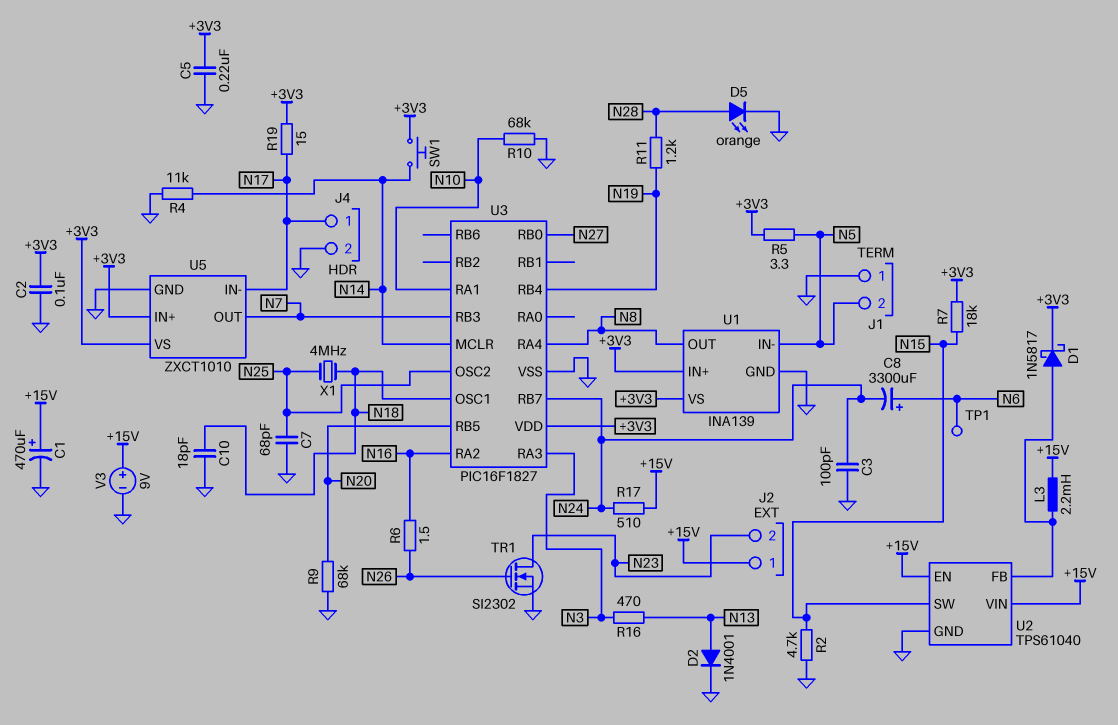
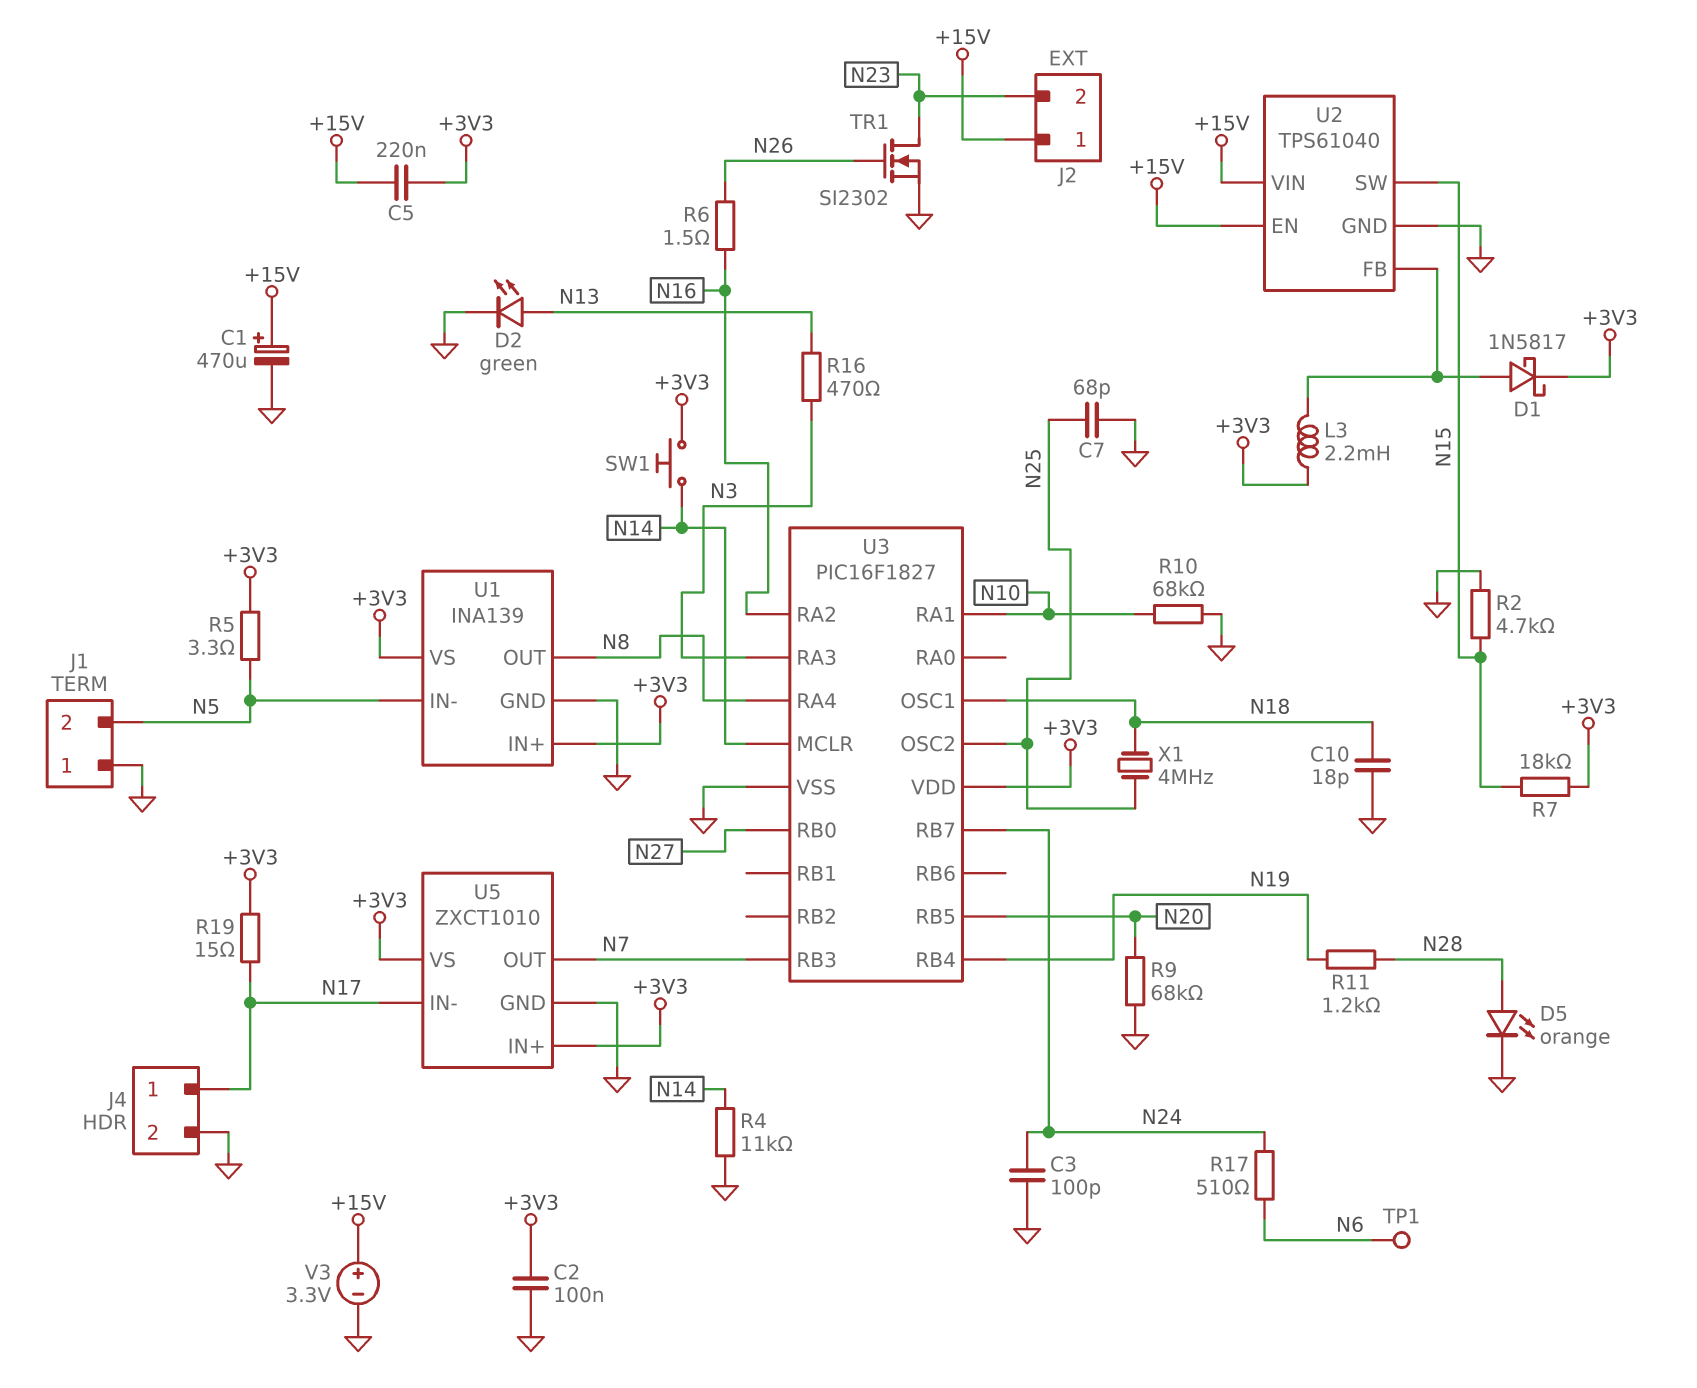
C5: 220nF (+3V3, GND) -> 220nF (+3V3, +15V)
C8: 3300uF (plus N6, minus N24) -> none
D2: diode 1N4001 (A N13, K GND) -> LED green (A N13, K GND)
L3: 2.2mH (+15V, U2/FB) -> 2.2mH (+3V3, U2/FB)
R17: 510 (+15V, N24) -> 510 (N6, N24)
V3: 9V (plus +15V, minus GND) -> 3.3V (plus +15V, minus GND)

